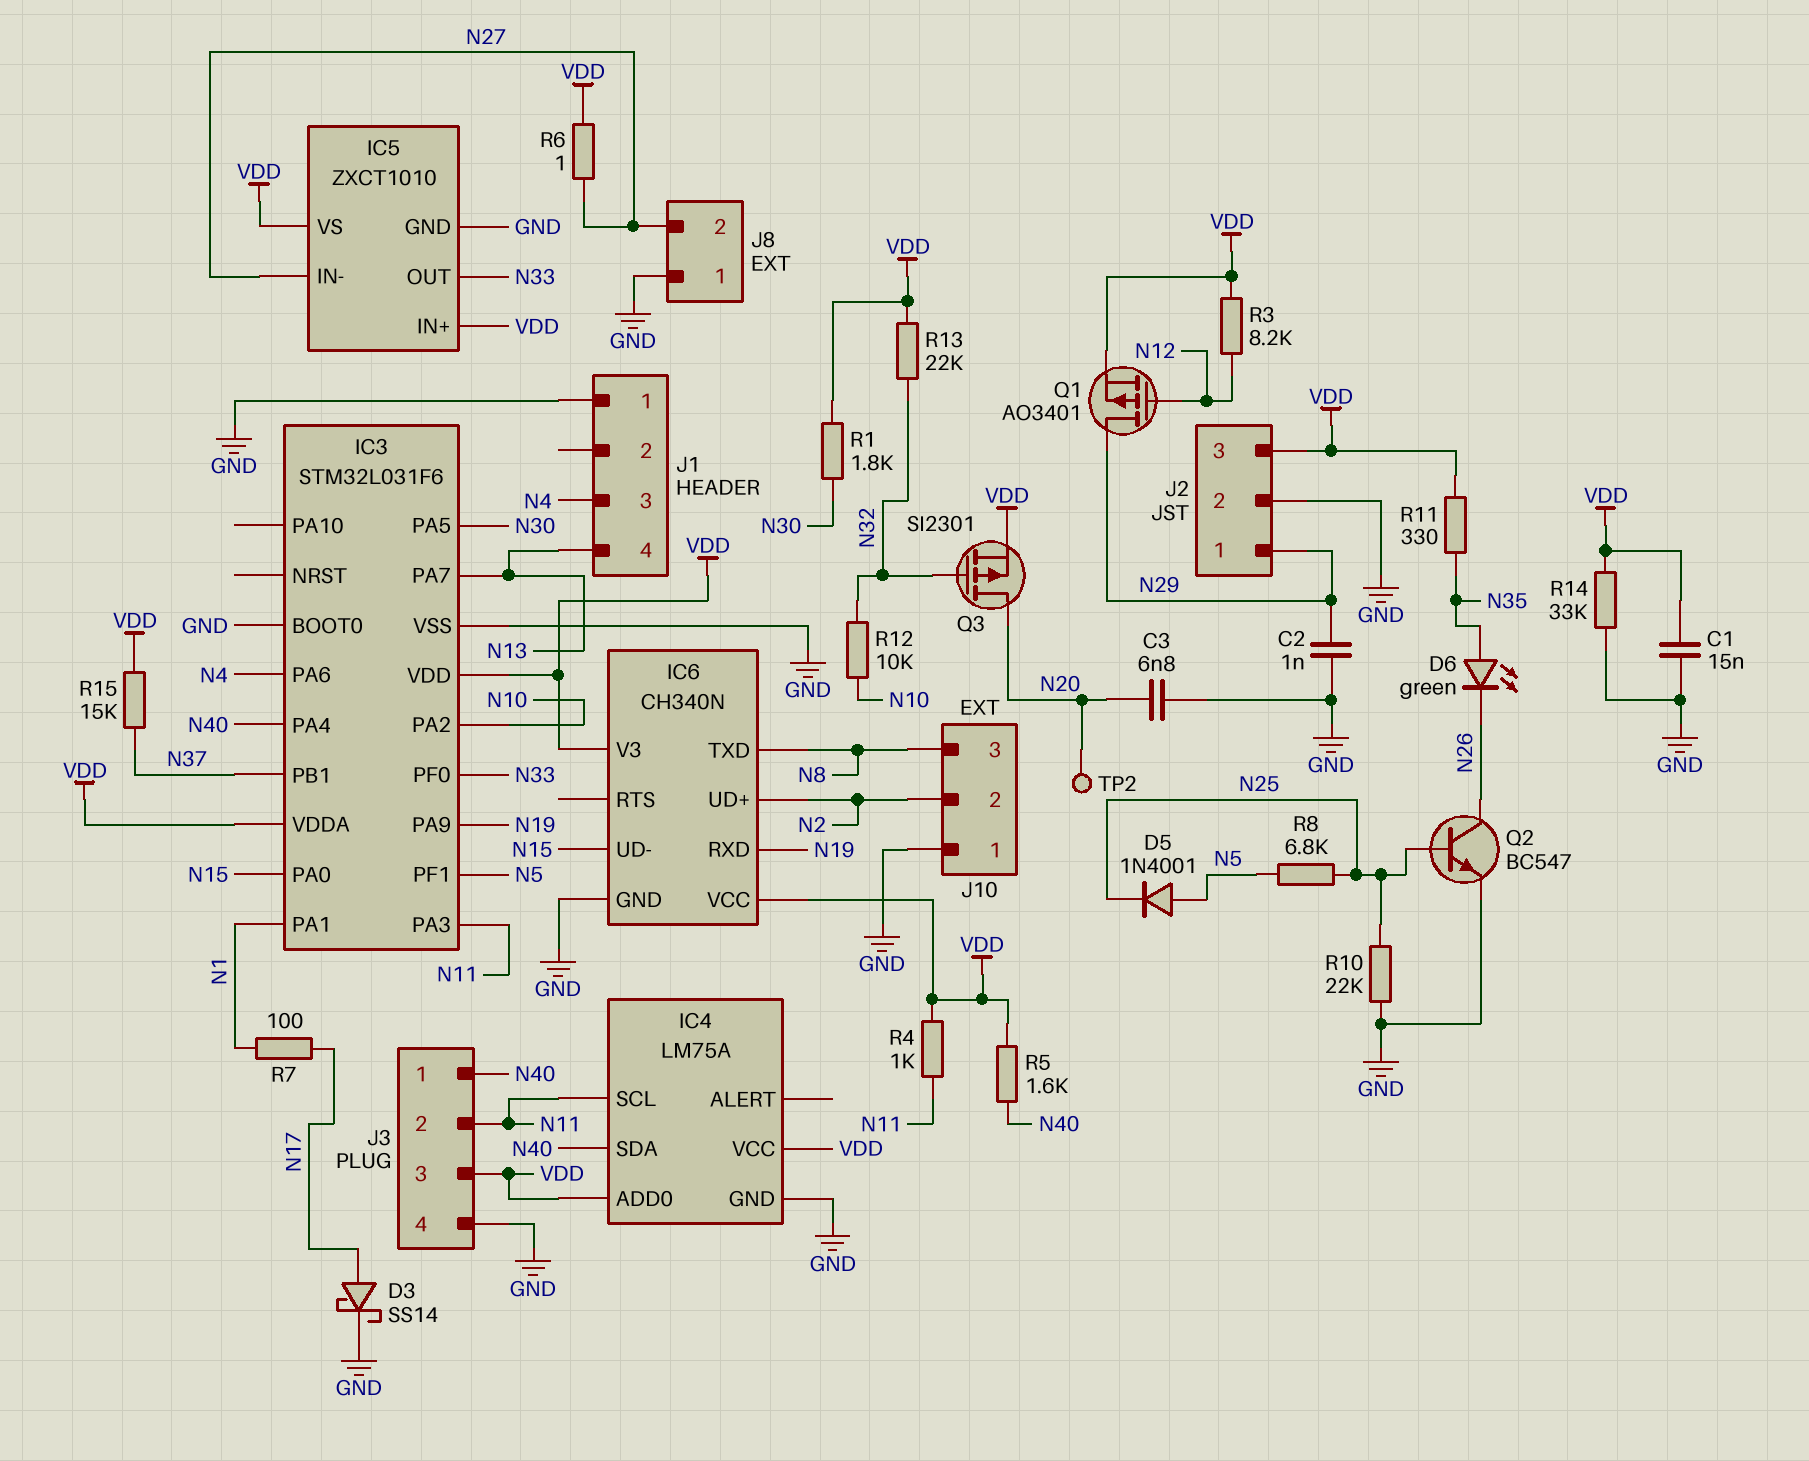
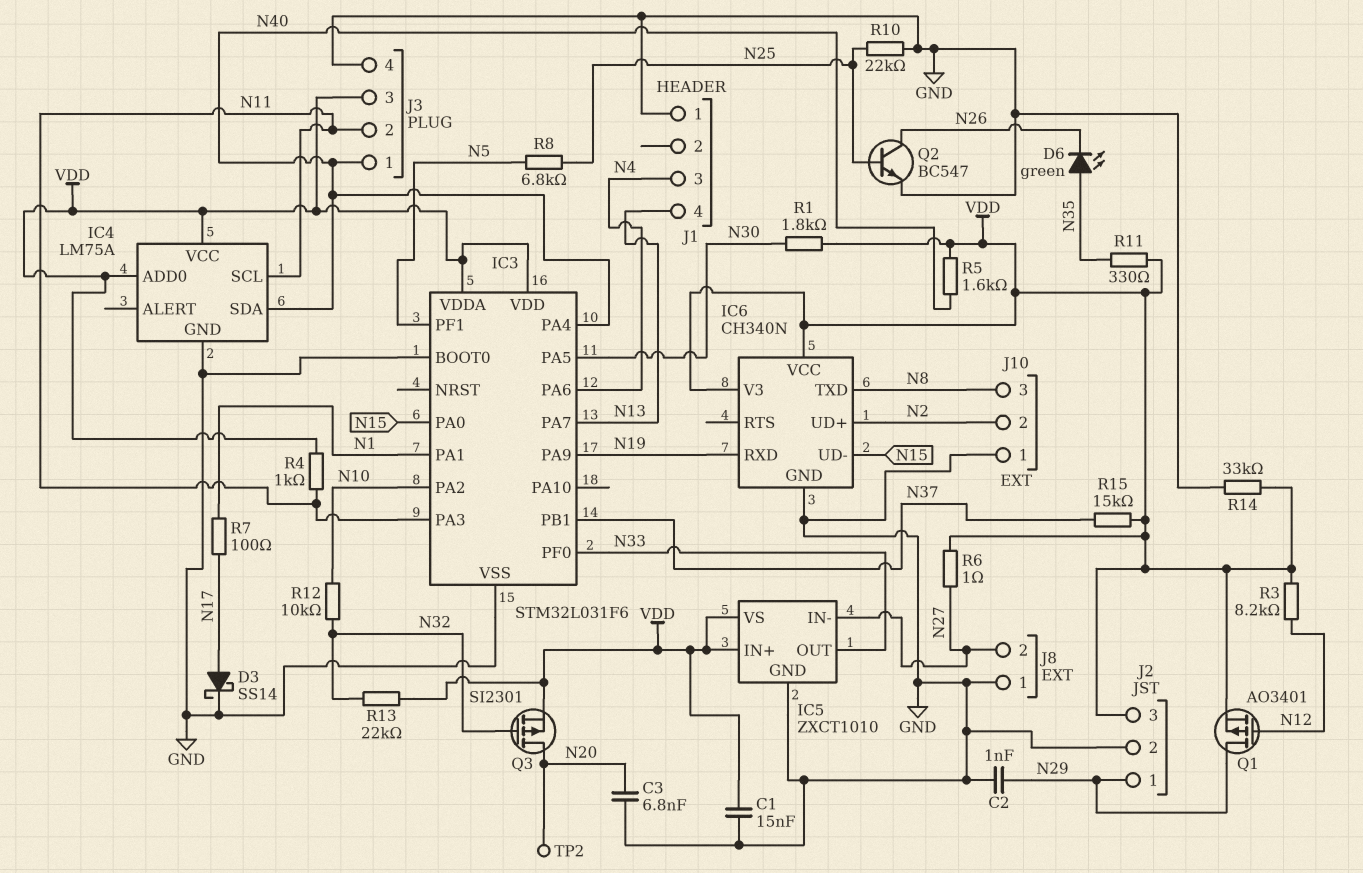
D5: diode 1N4001 (A N5, K N25) -> none

